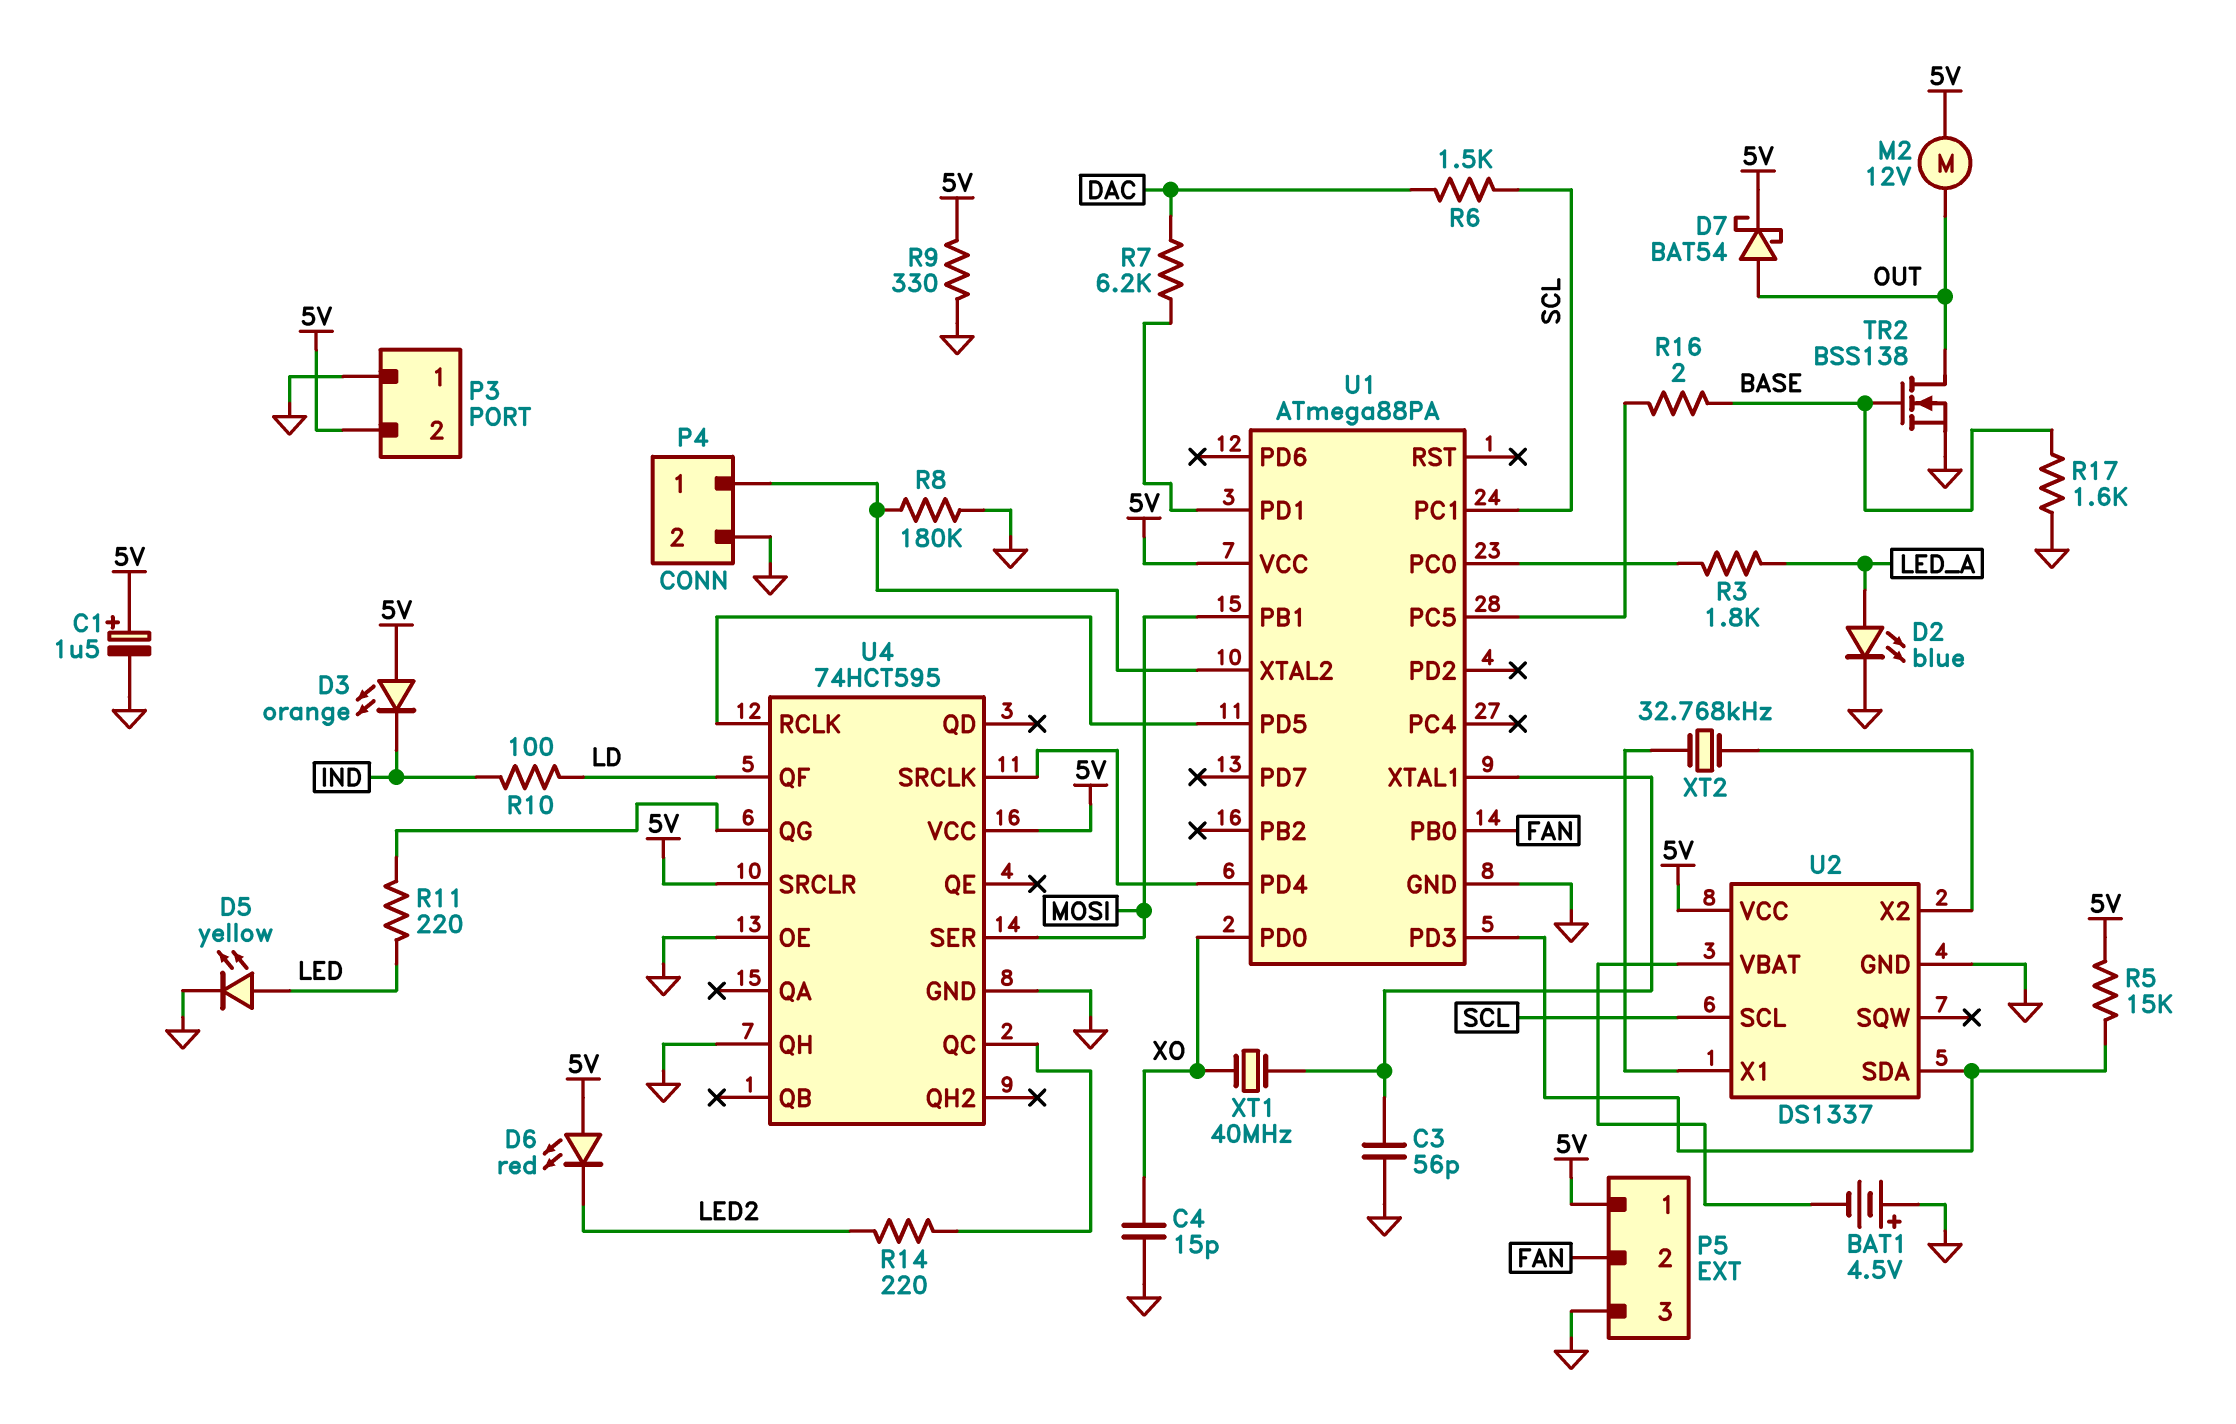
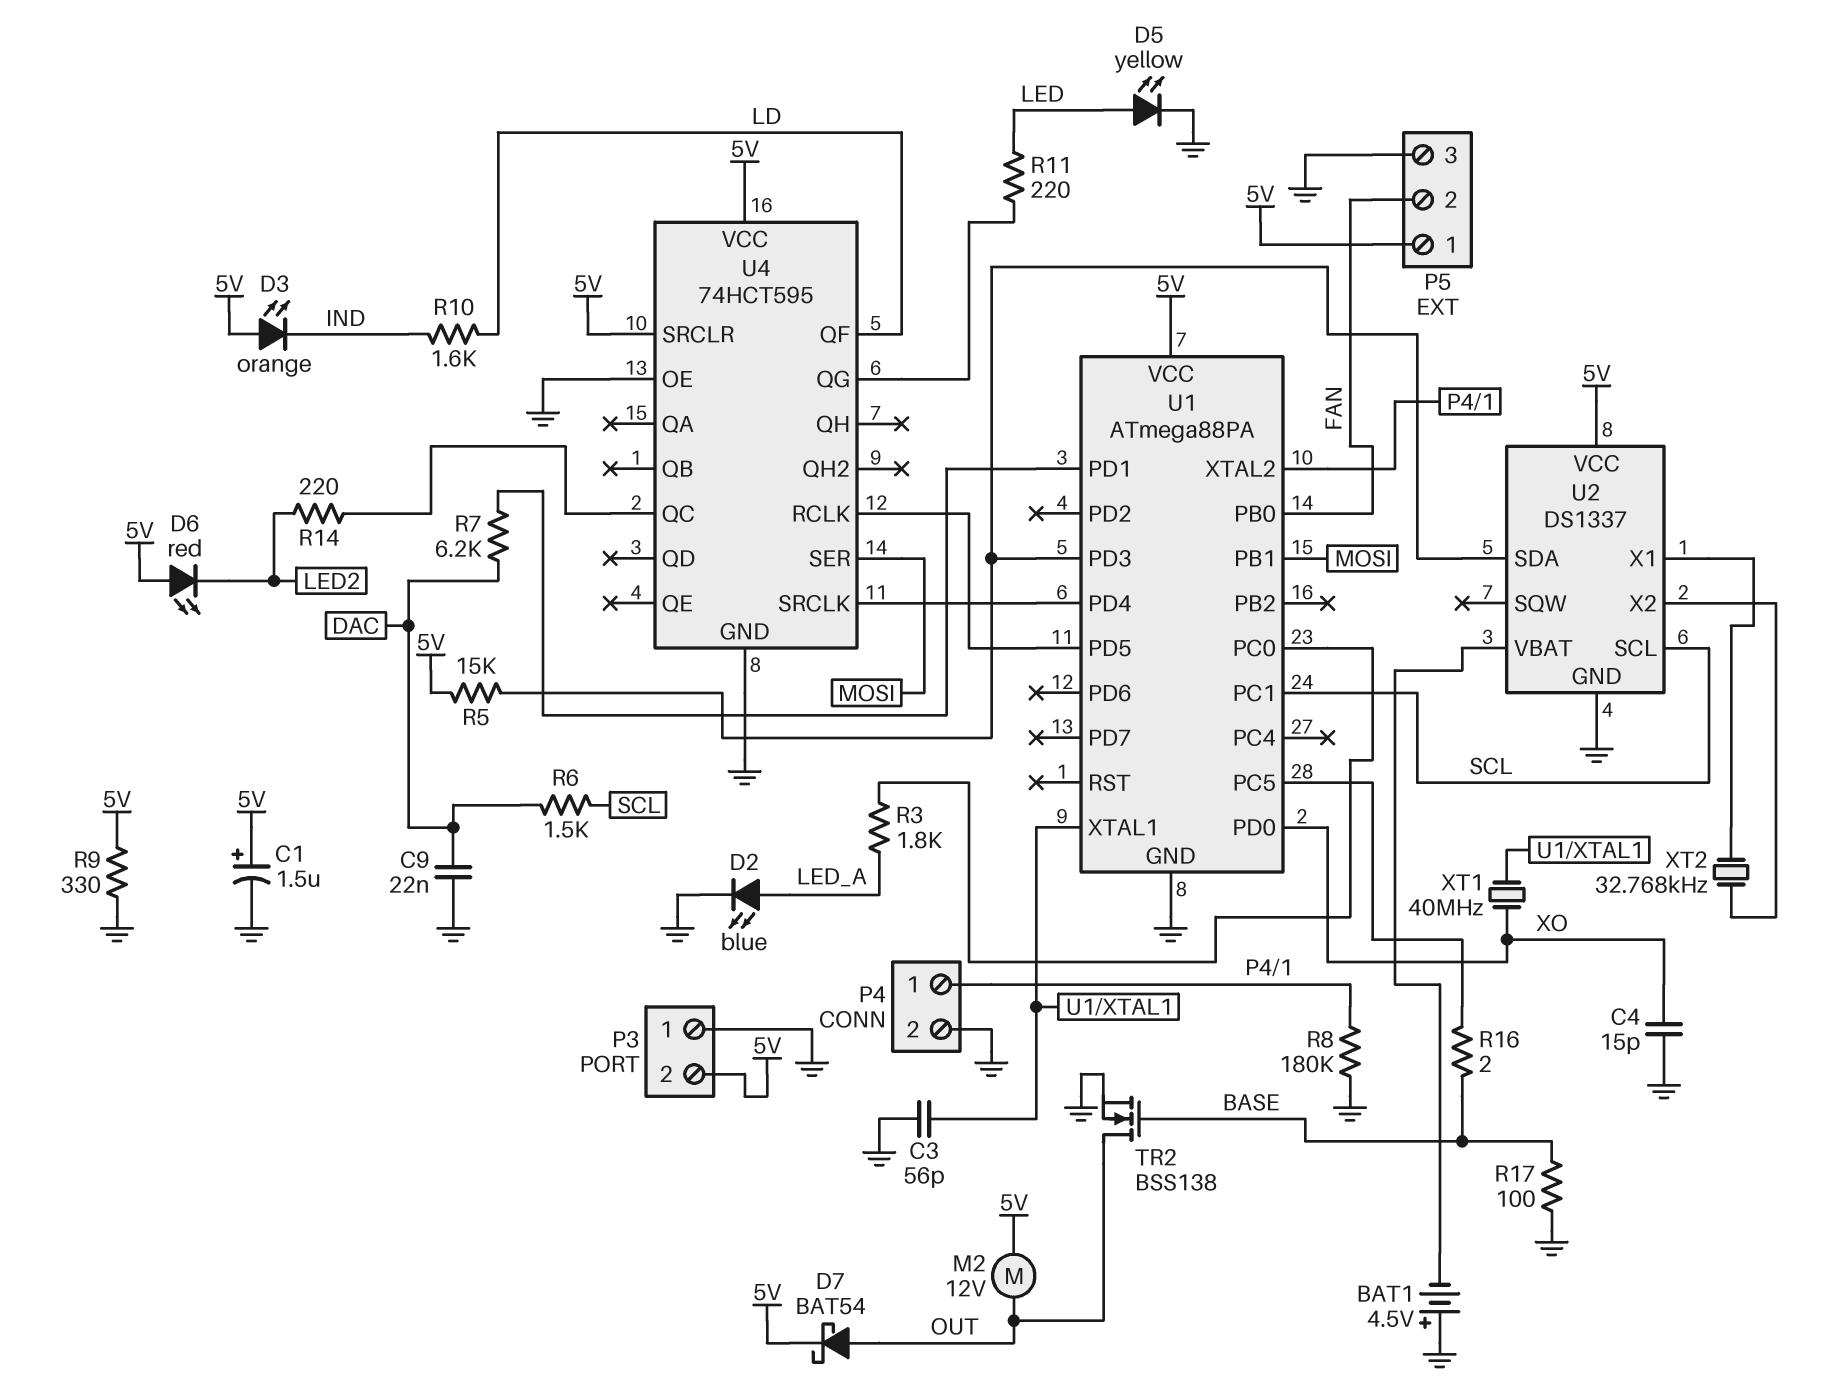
C9: none -> 22nF (DAC, GND)
R10: 100 (IND, LD) -> 1.6k (IND, LD)
R17: 1.6k (BASE, GND) -> 100 (BASE, GND)
U4 pin QH: GND -> none

